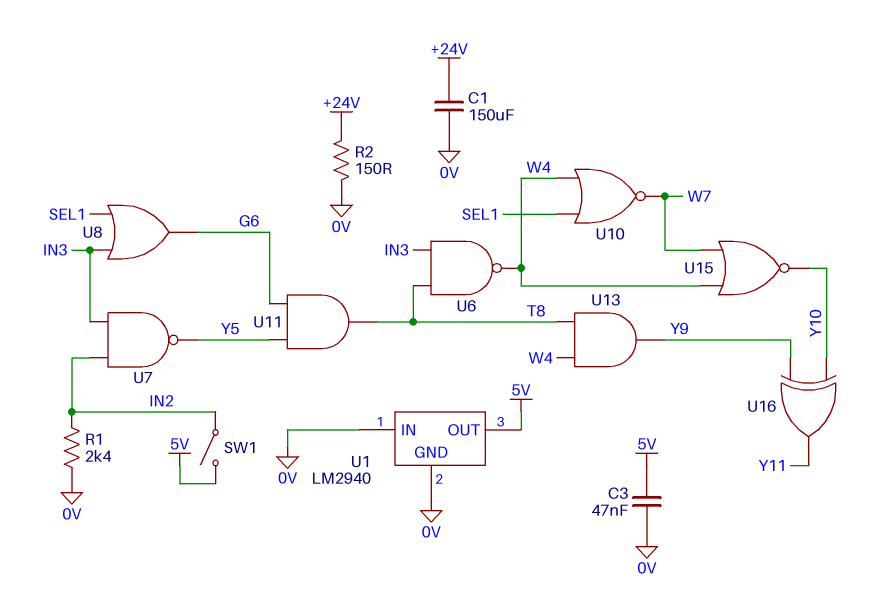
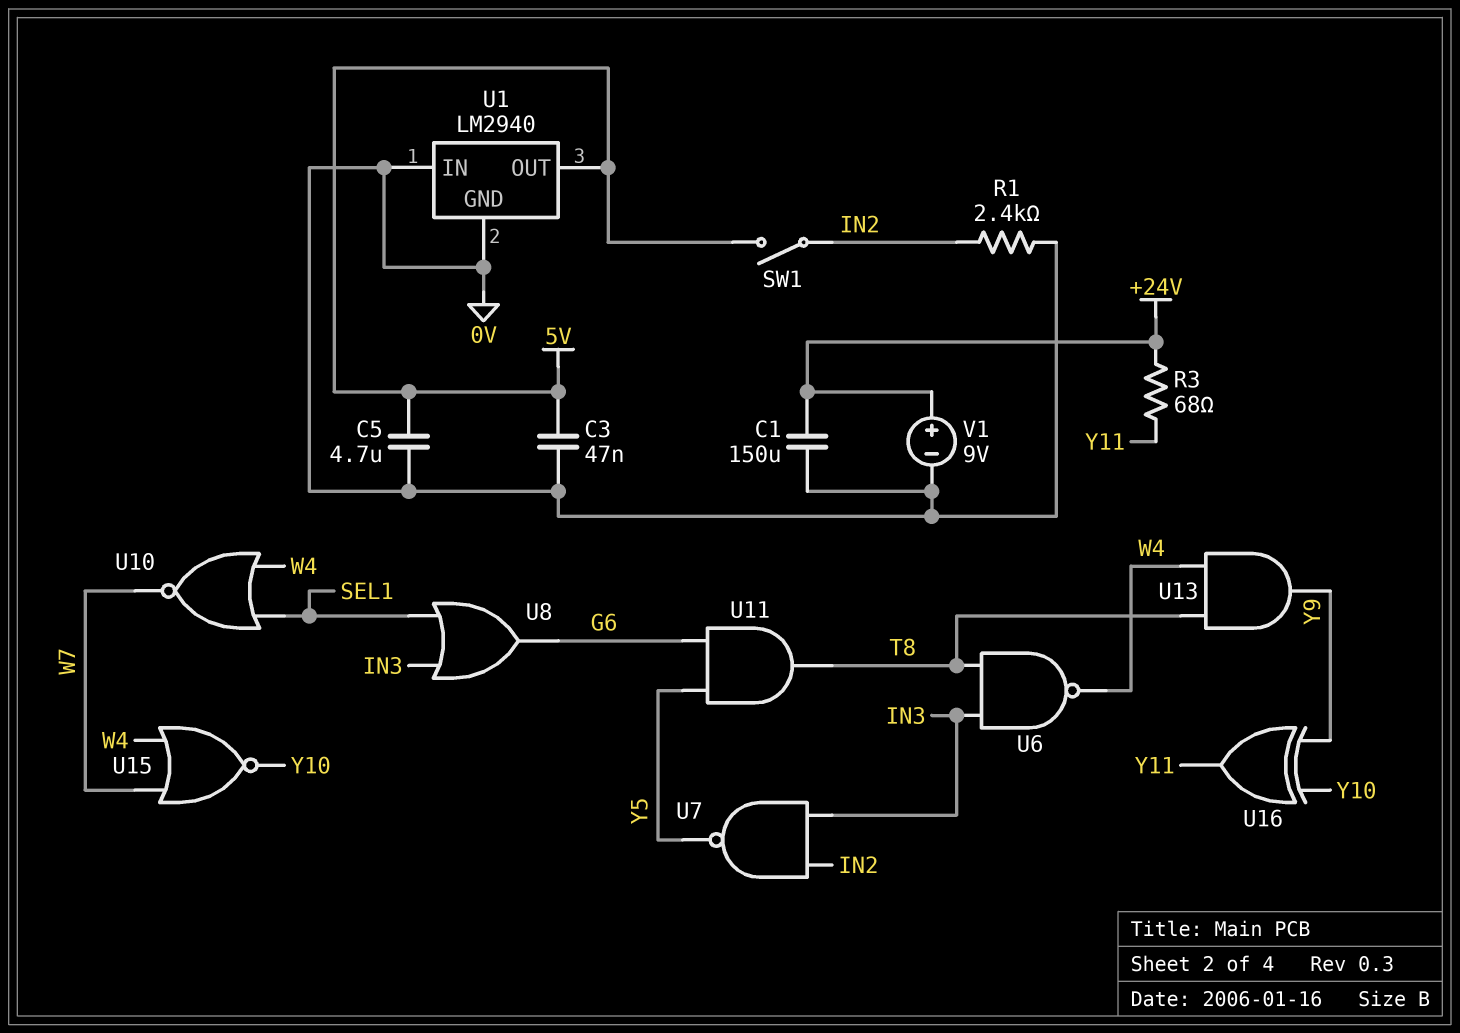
C5: none -> 4.7uF (0V, 5V)
R2: 150 (+24V, 0V) -> none
R3: none -> 68 (+24V, Y11)
V1: none -> 9V (plus +24V, minus 0V)

